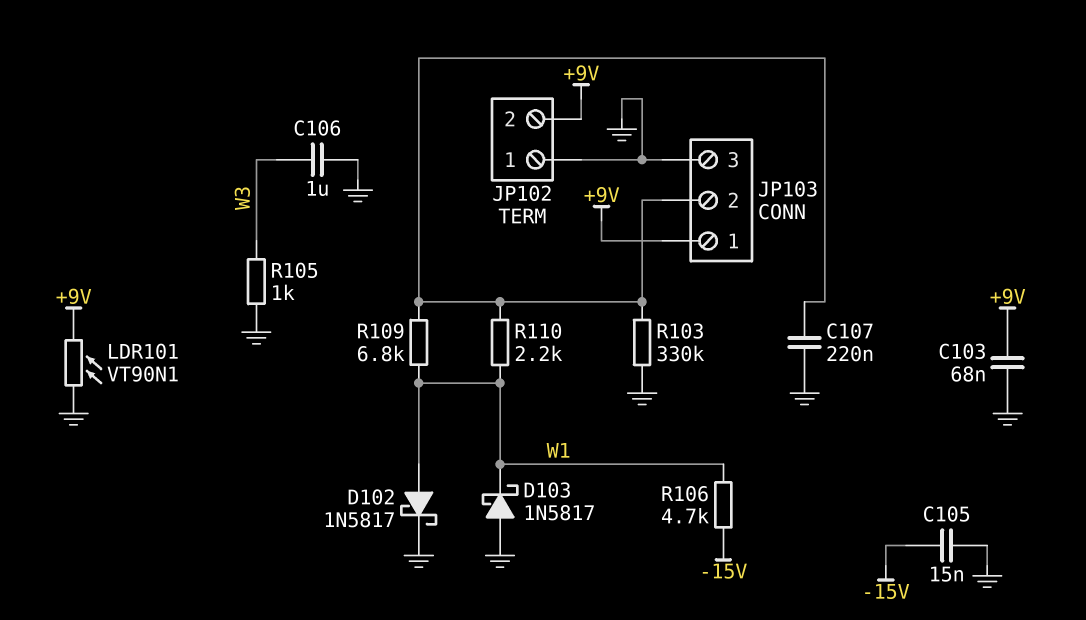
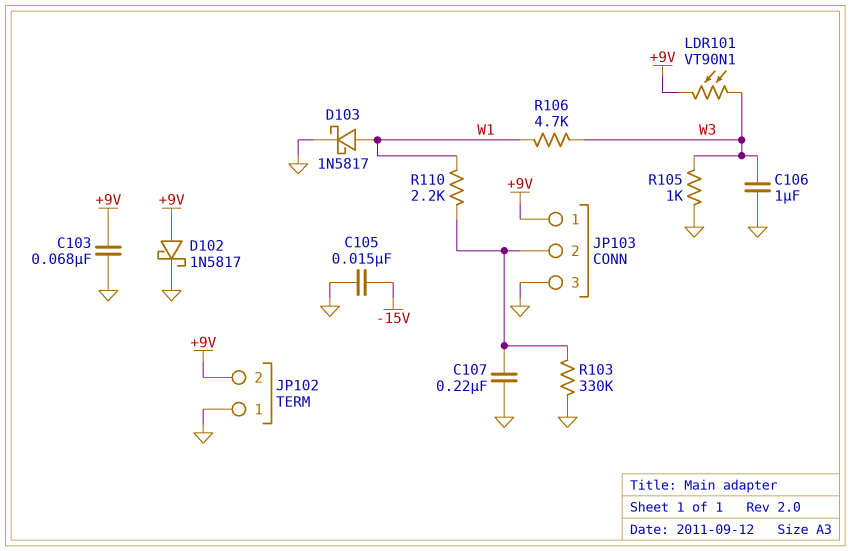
D102: schottky 1N5817 (A W1, K GND) -> schottky 1N5817 (A +9V, K GND)
D103: schottky 1N5817 (A GND, K W1) -> schottky 1N5817 (A W1, K GND)
LDR101: VT90N1 (+9V, GND) -> VT90N1 (+9V, W3)
R106: 4.7k (-15V, W1) -> 4.7k (W1, W3)
R109: 6.8k (JP103/2, W1) -> none

